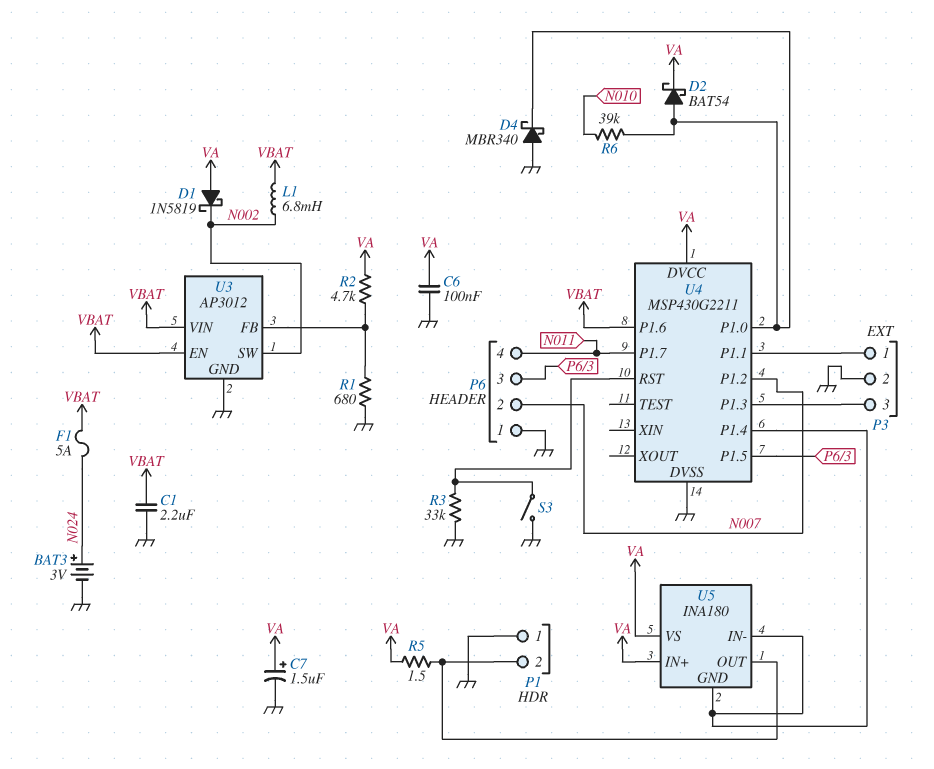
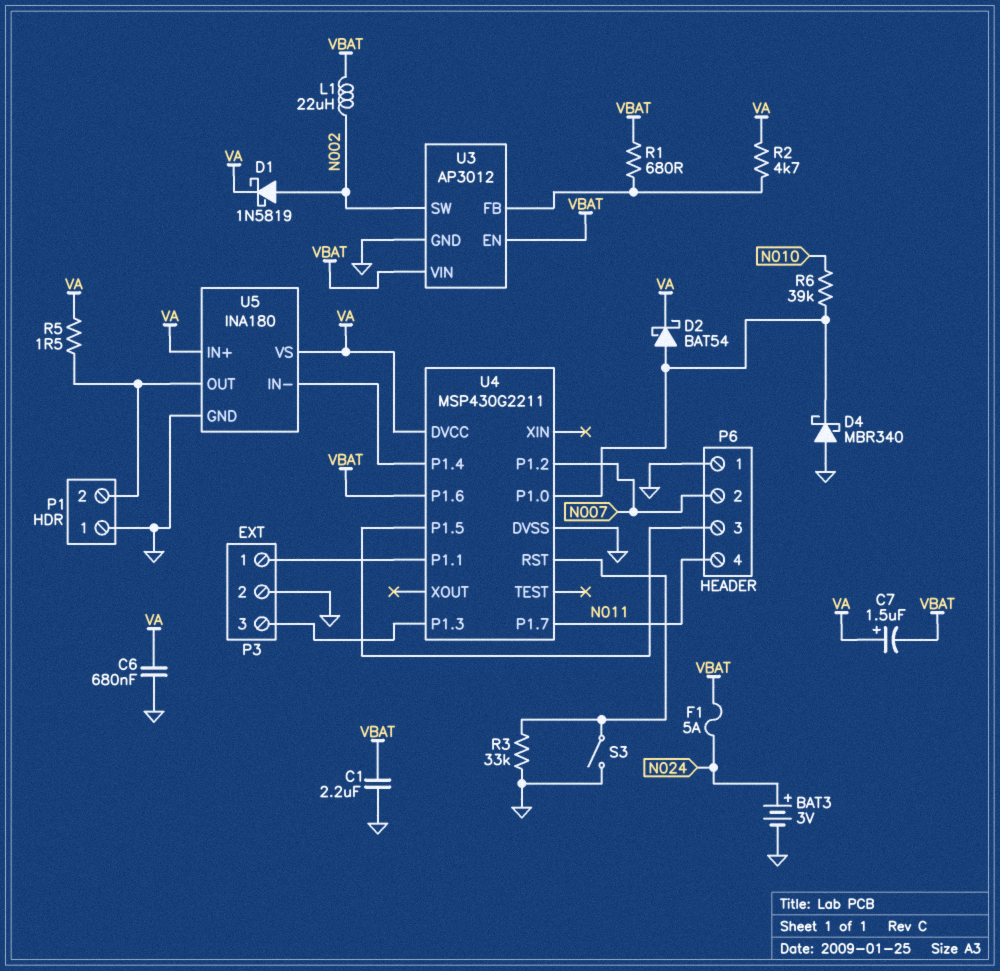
C6: 100nF (GND, VA) -> 680nF (GND, VA)
C7: 1.5uF (plus VA, minus GND) -> 1.5uF (plus VA, minus VBAT)
D1: schottky 1N5819 (A VA, K N002) -> schottky 1N5819 (A N002, K VA)
L1: 6.8mH (N002, VBAT) -> 22uH (N002, VBAT)
R1: 680 (GND, U3/FB) -> 680 (U3/FB, VBAT)
U5 pin GND: U4/P1.4 -> GND

